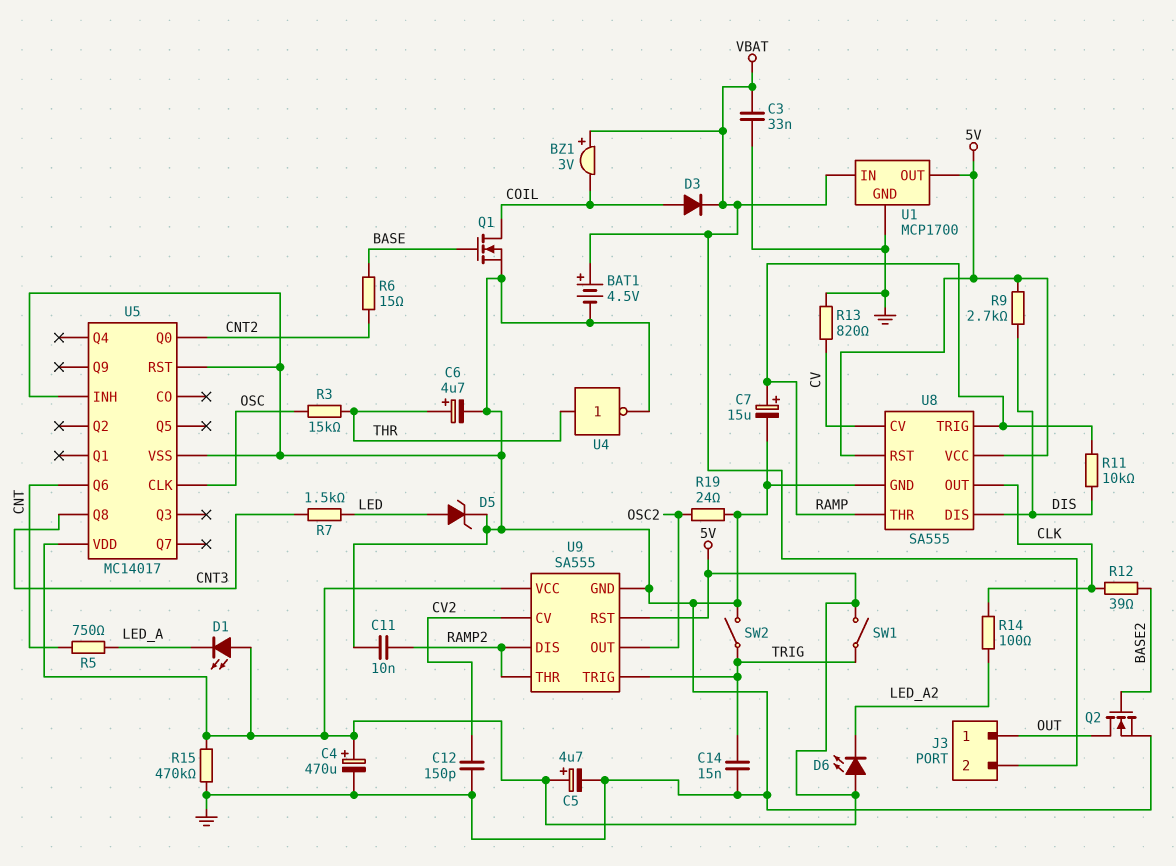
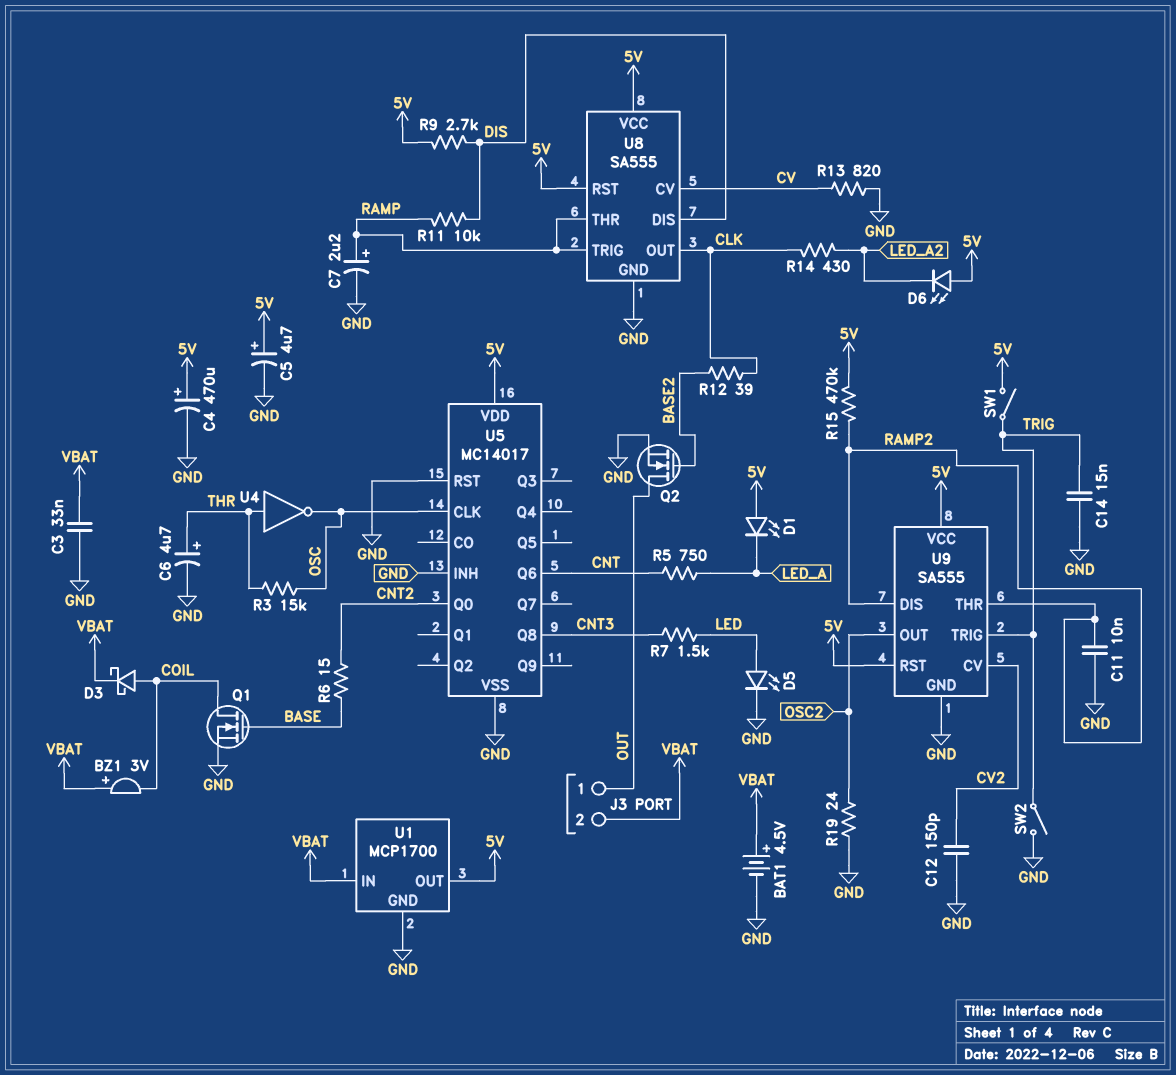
C7: 15uF (plus RAMP, minus GND) -> 2.2uF (plus RAMP, minus GND)
D3: diode (A COIL, K VBAT) -> schottky (A COIL, K VBAT)
D5: zener (A LED, K GND) -> LED (A LED, K GND)
R14: 100 (CLK, LED_A2) -> 430 (CLK, LED_A2)
R15: 470k (5V, GND) -> 470k (5V, RAMP2)
U4: NOT (in THR, out GND) -> NOT (in THR, out OSC)

